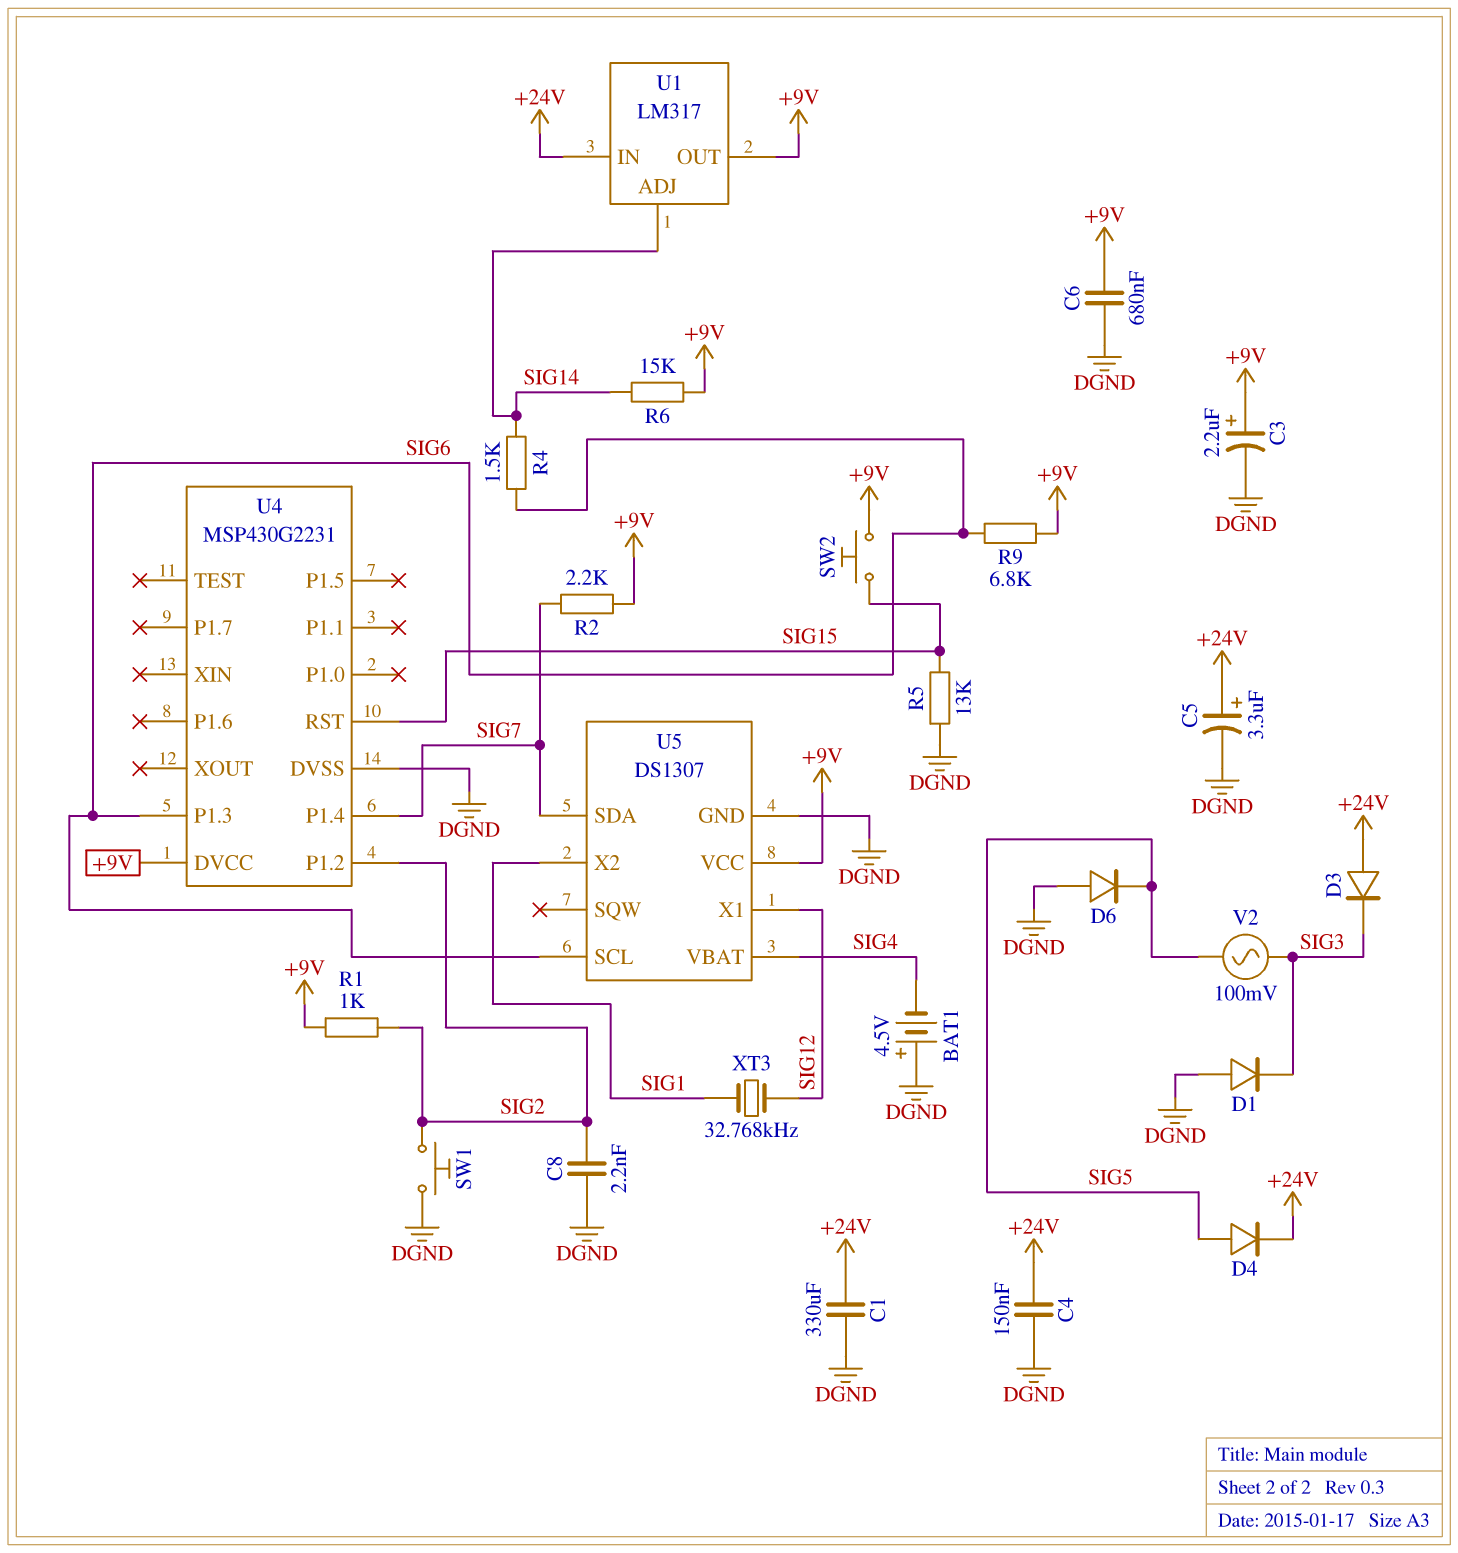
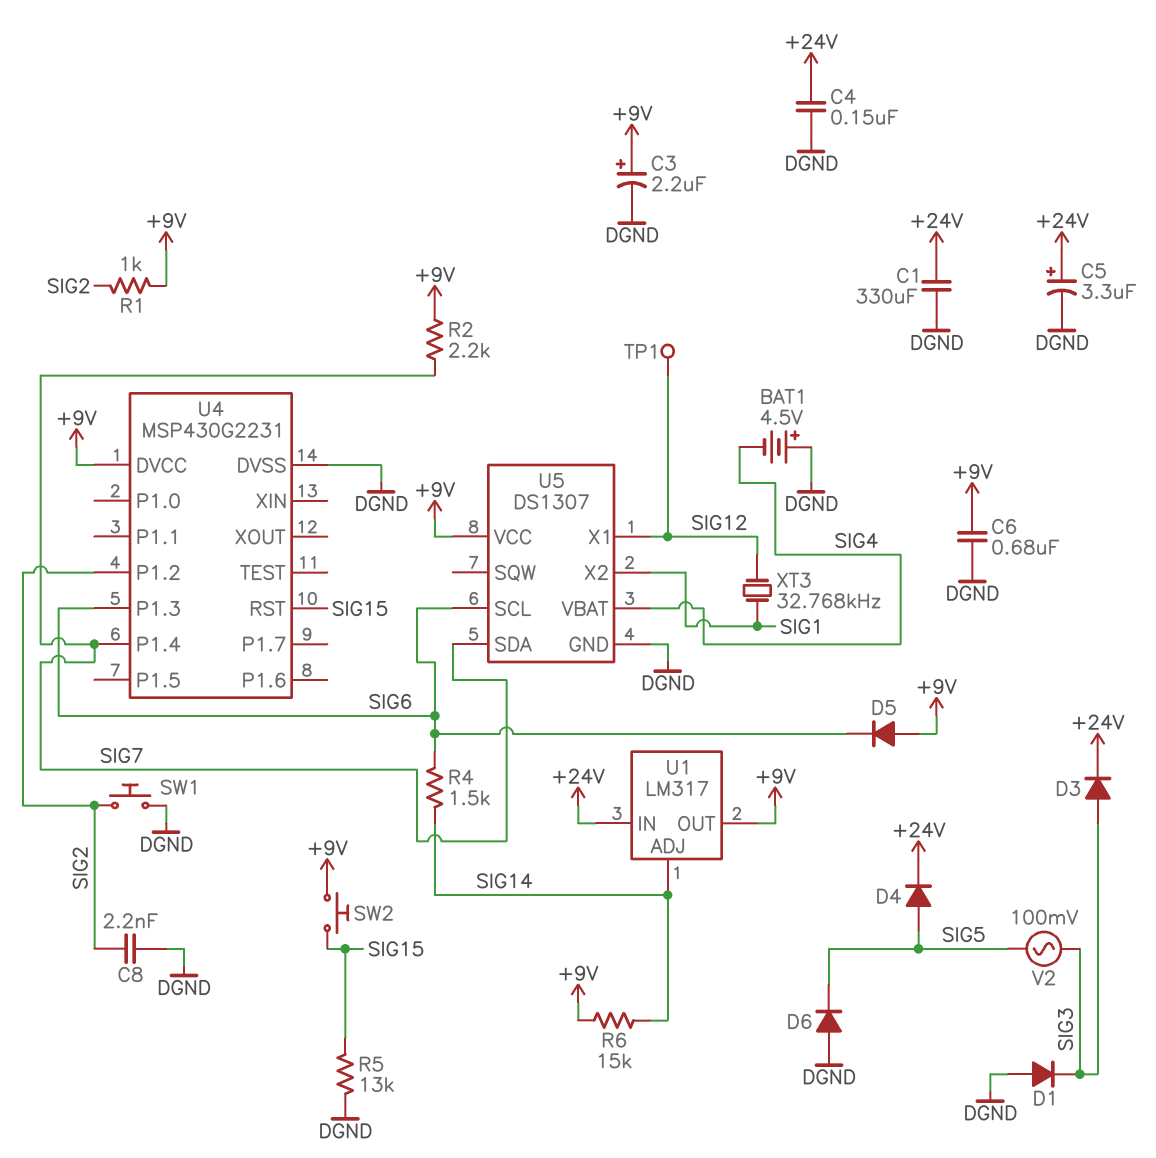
D3: diode (A +24V, K SIG3) -> diode (A SIG3, K +24V)
D5: none -> diode (A +9V, K SIG6)
R9: 6.8k (+9V, SIG6) -> none
TP1: none -> test point (SIG12)

